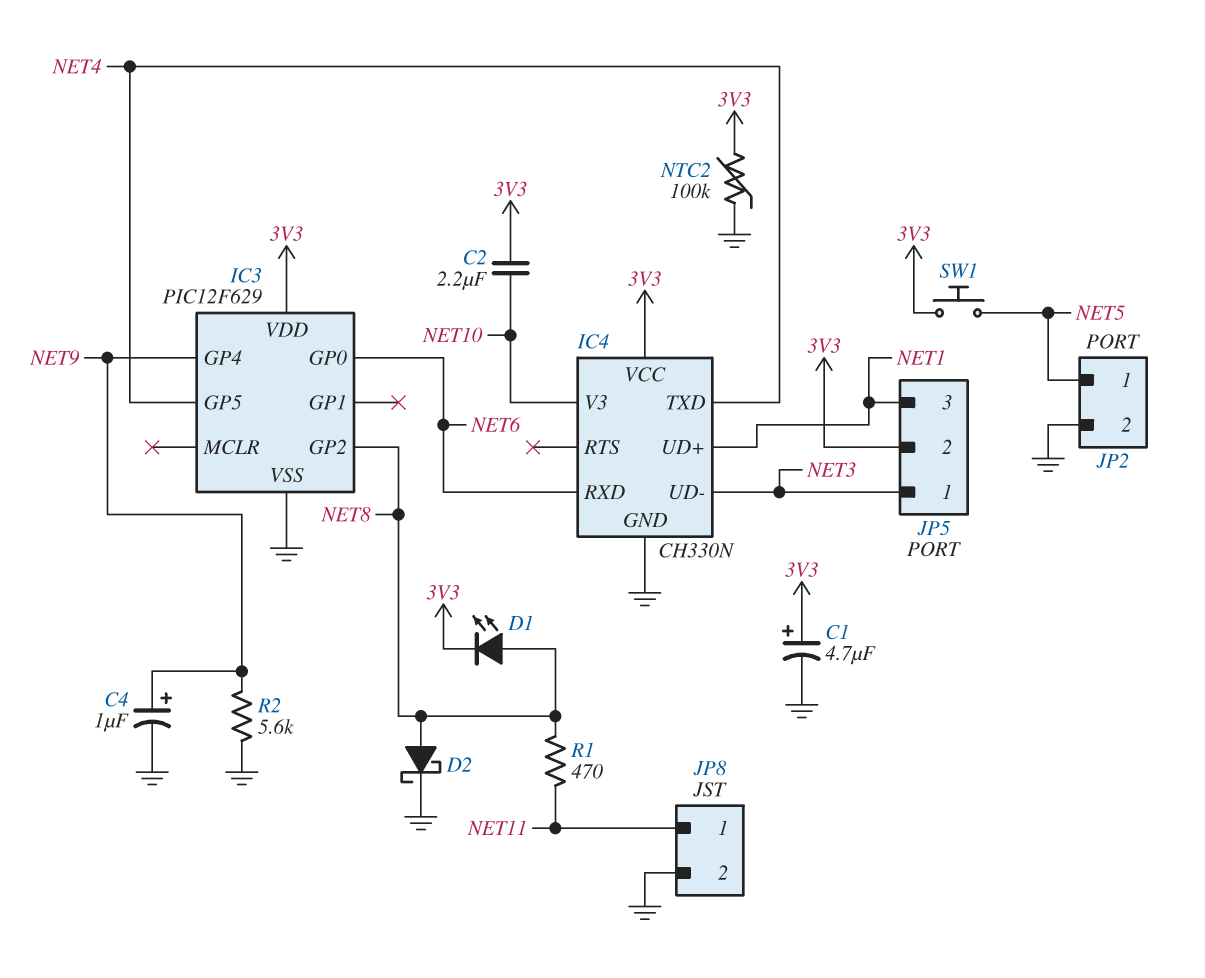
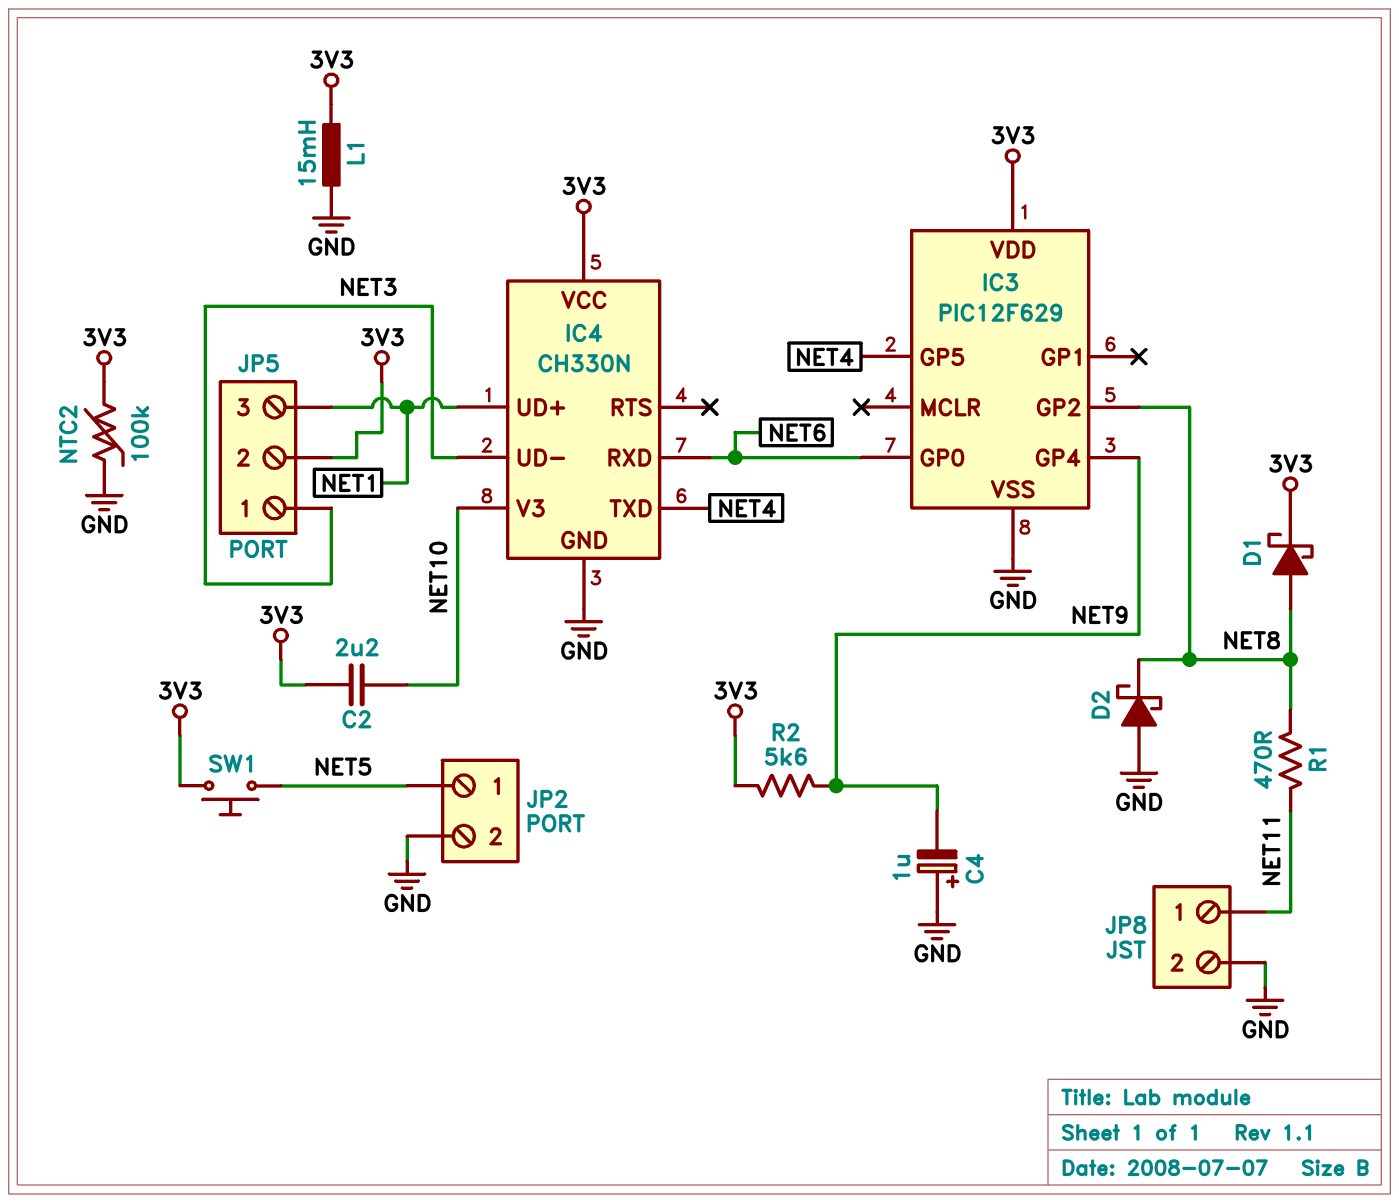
C1: 4.7uF (plus 3V3, minus GND) -> none
C4: 1uF (plus NET9, minus GND) -> 1uF (plus GND, minus NET9)
D1: LED (A NET8, K 3V3) -> schottky (A NET8, K 3V3)
D2: schottky (A NET8, K GND) -> schottky (A GND, K NET8)
L1: none -> 15mH (3V3, GND)
R2: 5.6k (GND, NET9) -> 5.6k (3V3, NET9)

